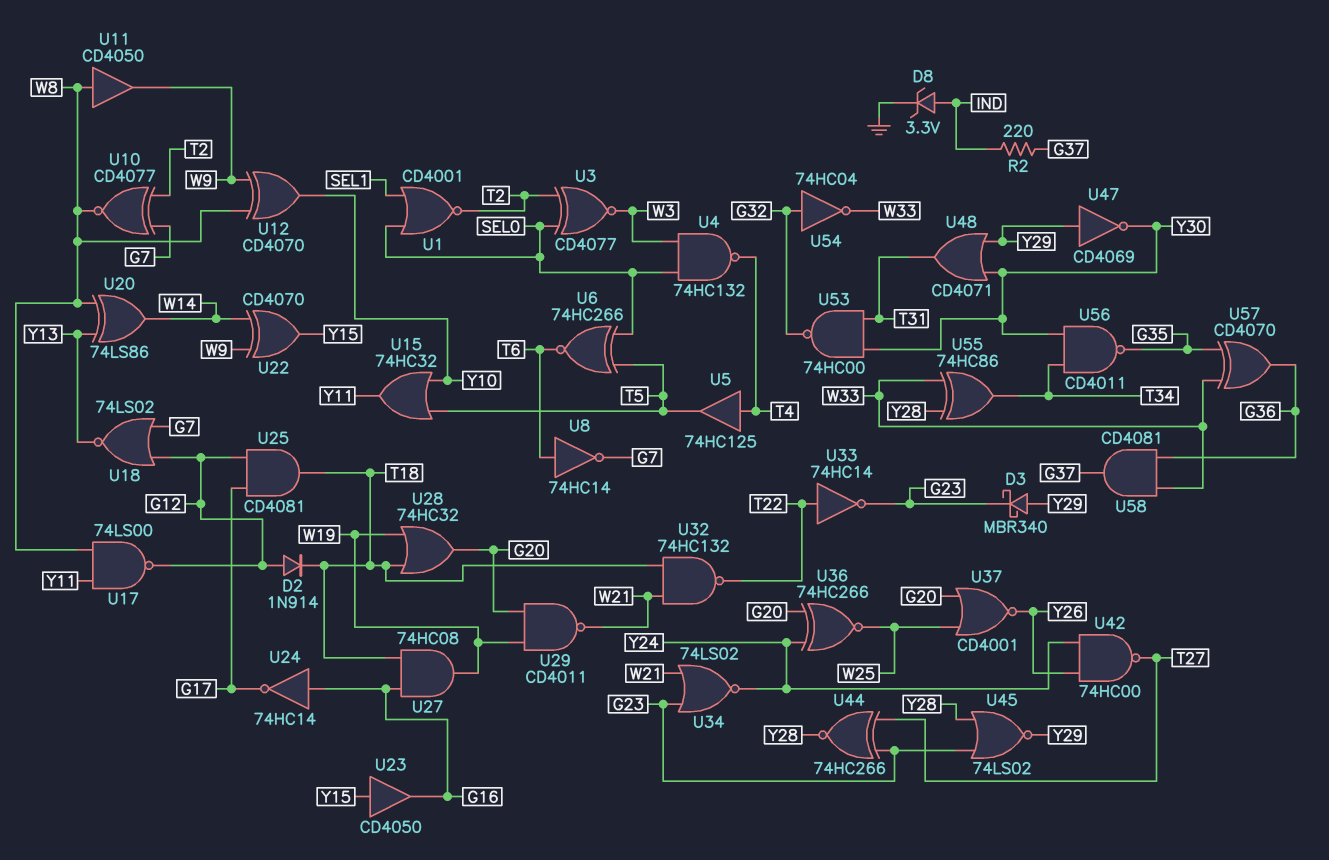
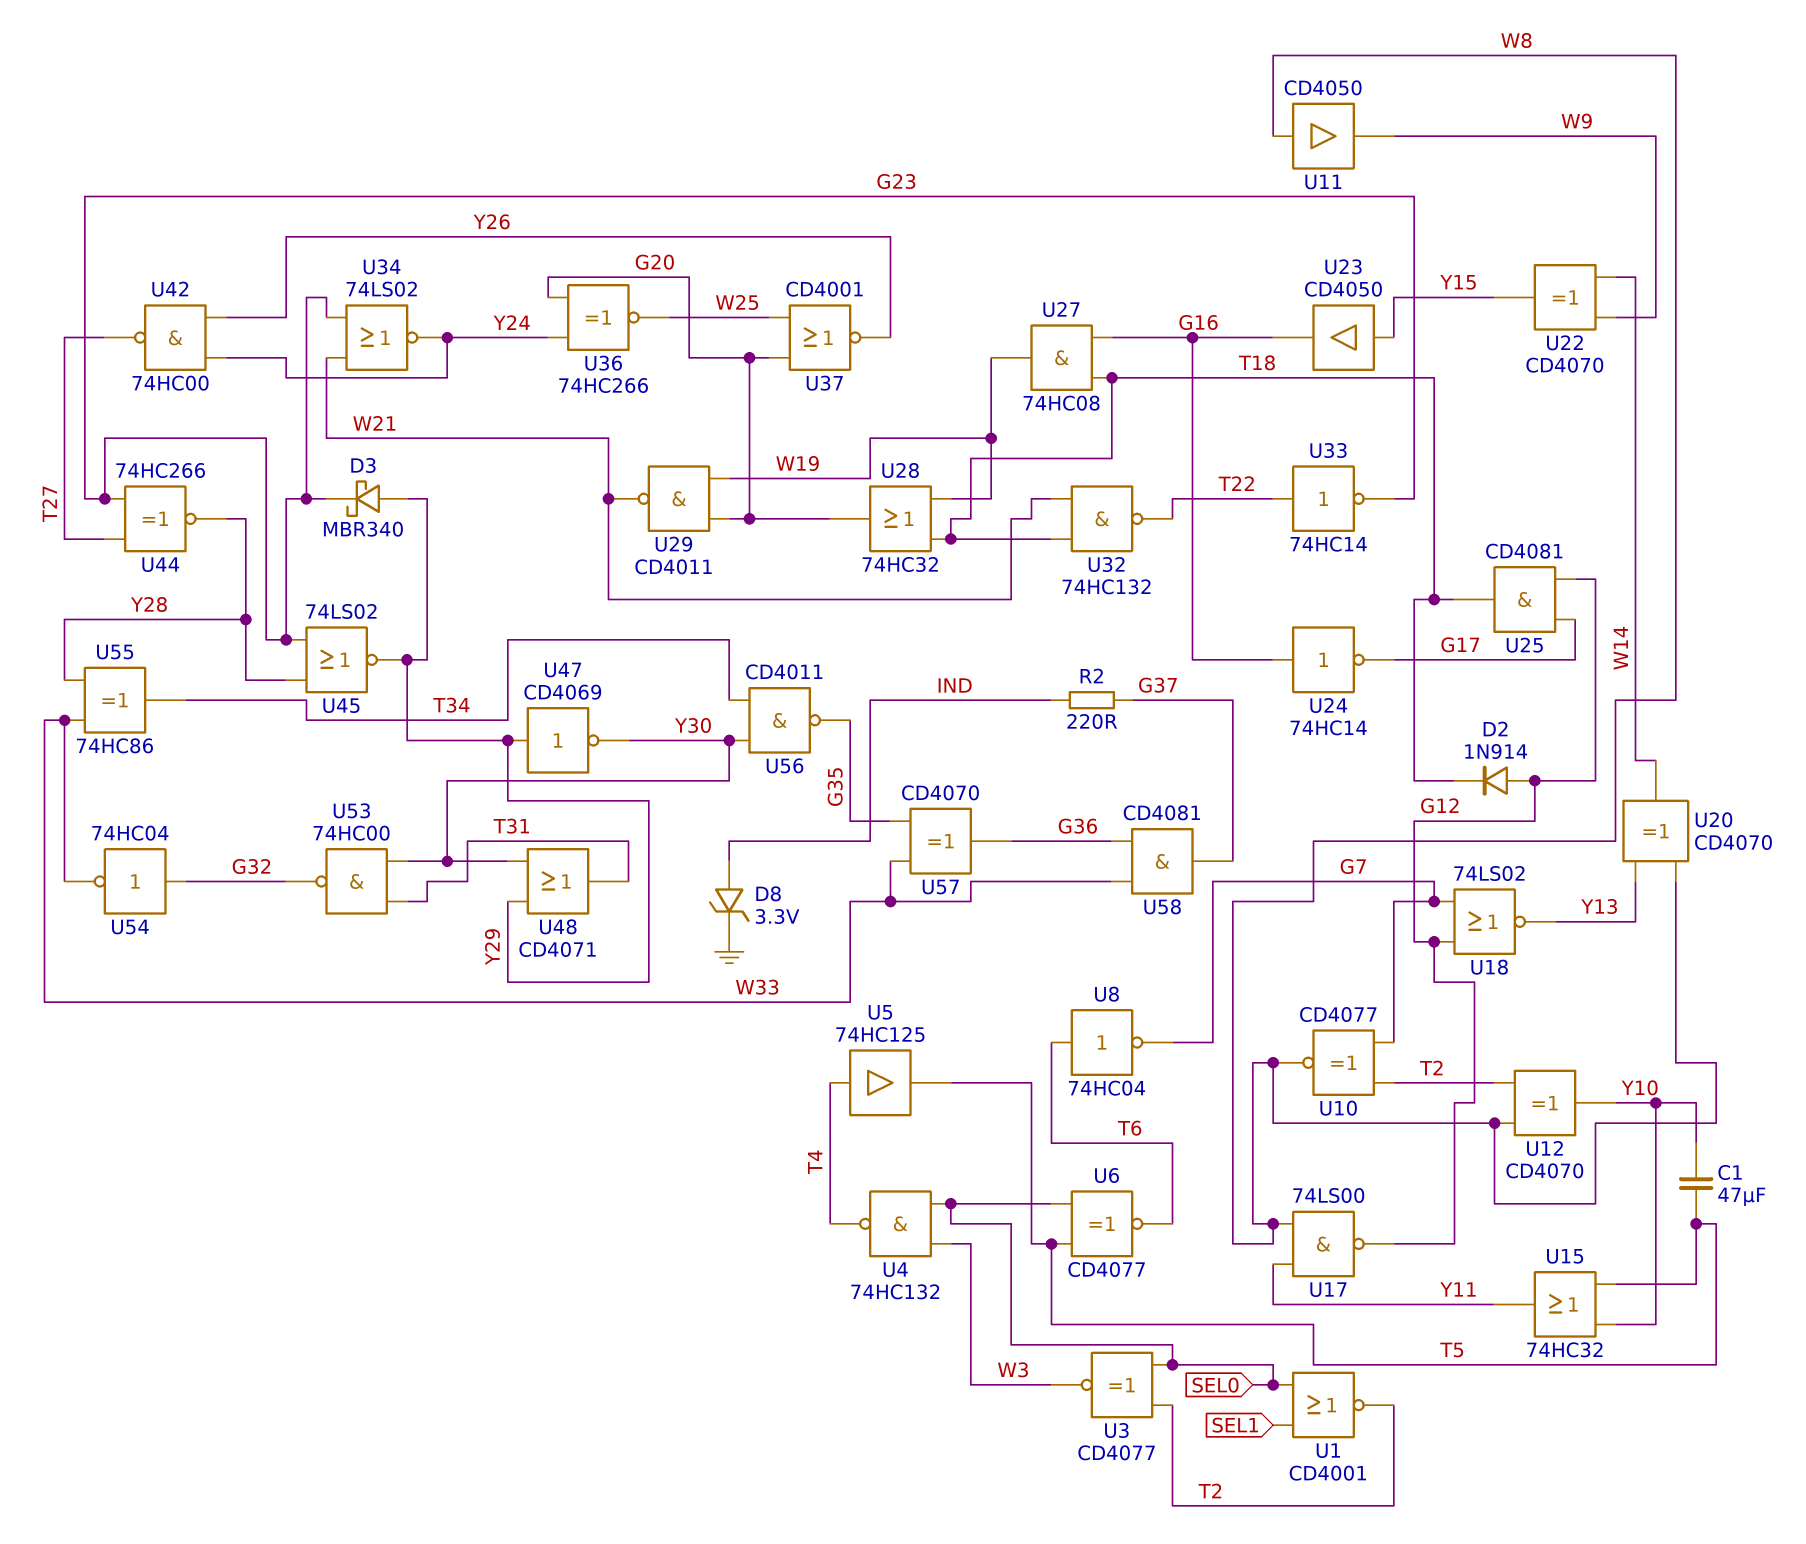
C1: none -> 47uF (T5, Y10)
U6: XNOR 74HC266 (in SEL0, in T5, out T6) -> XNOR CD4077 (in SEL0, in T5, out T6)
U8: NOT 74HC14 (in T6, out G7) -> NOT 74HC04 (in T6, out G7)
U12: XOR CD4070 (in W8, in W9, out Y10) -> XOR CD4070 (in T2, in W8, out Y10)
U20: XOR 74LS86 (in W8, in Y13, out W14) -> XOR CD4070 (in W8, in Y13, out W14)

